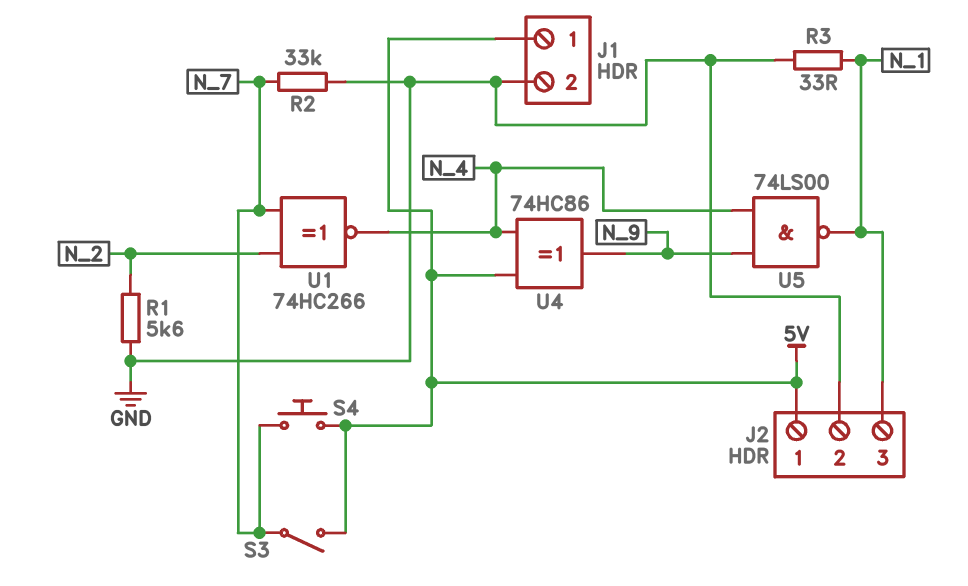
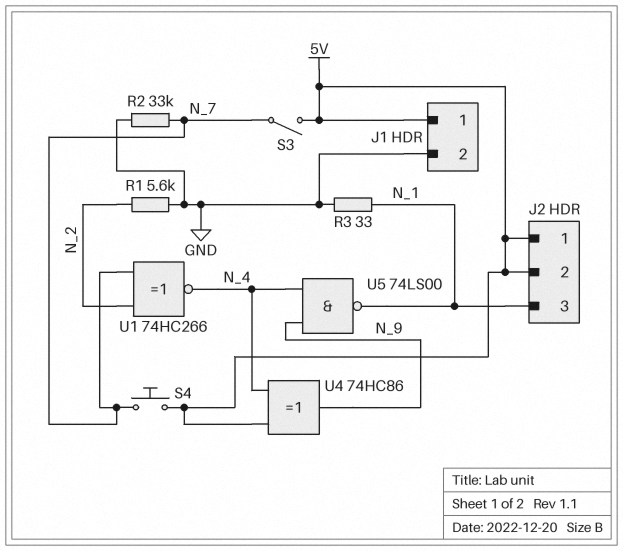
J2 pin 2: GND -> 5V

